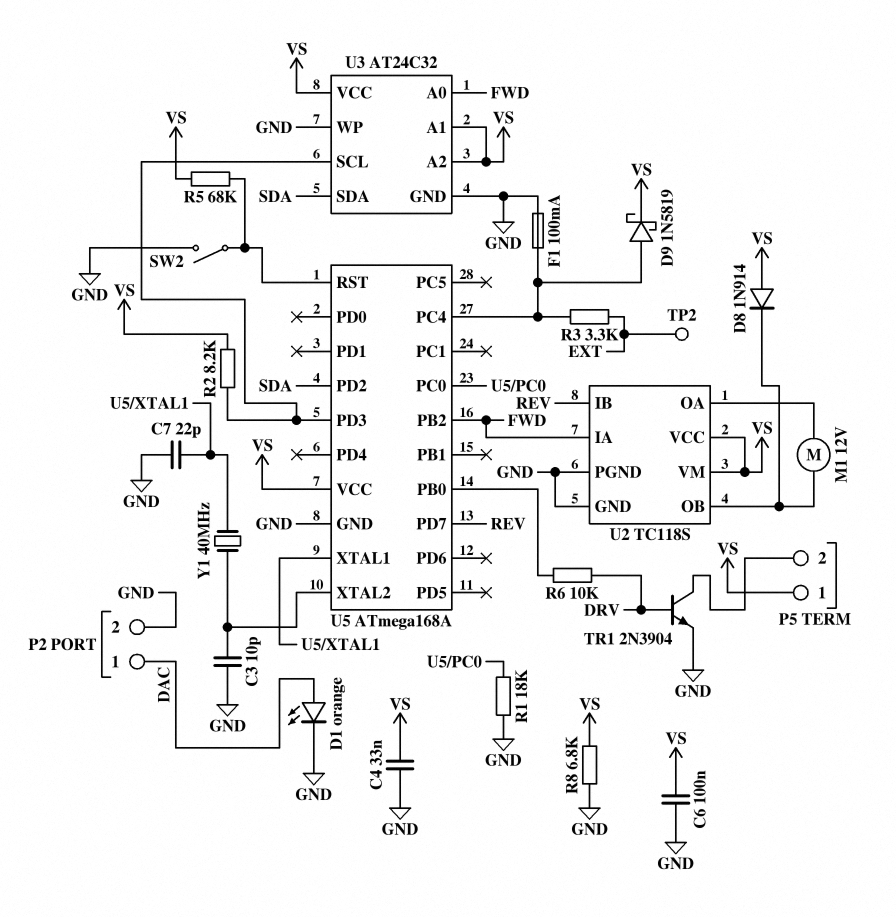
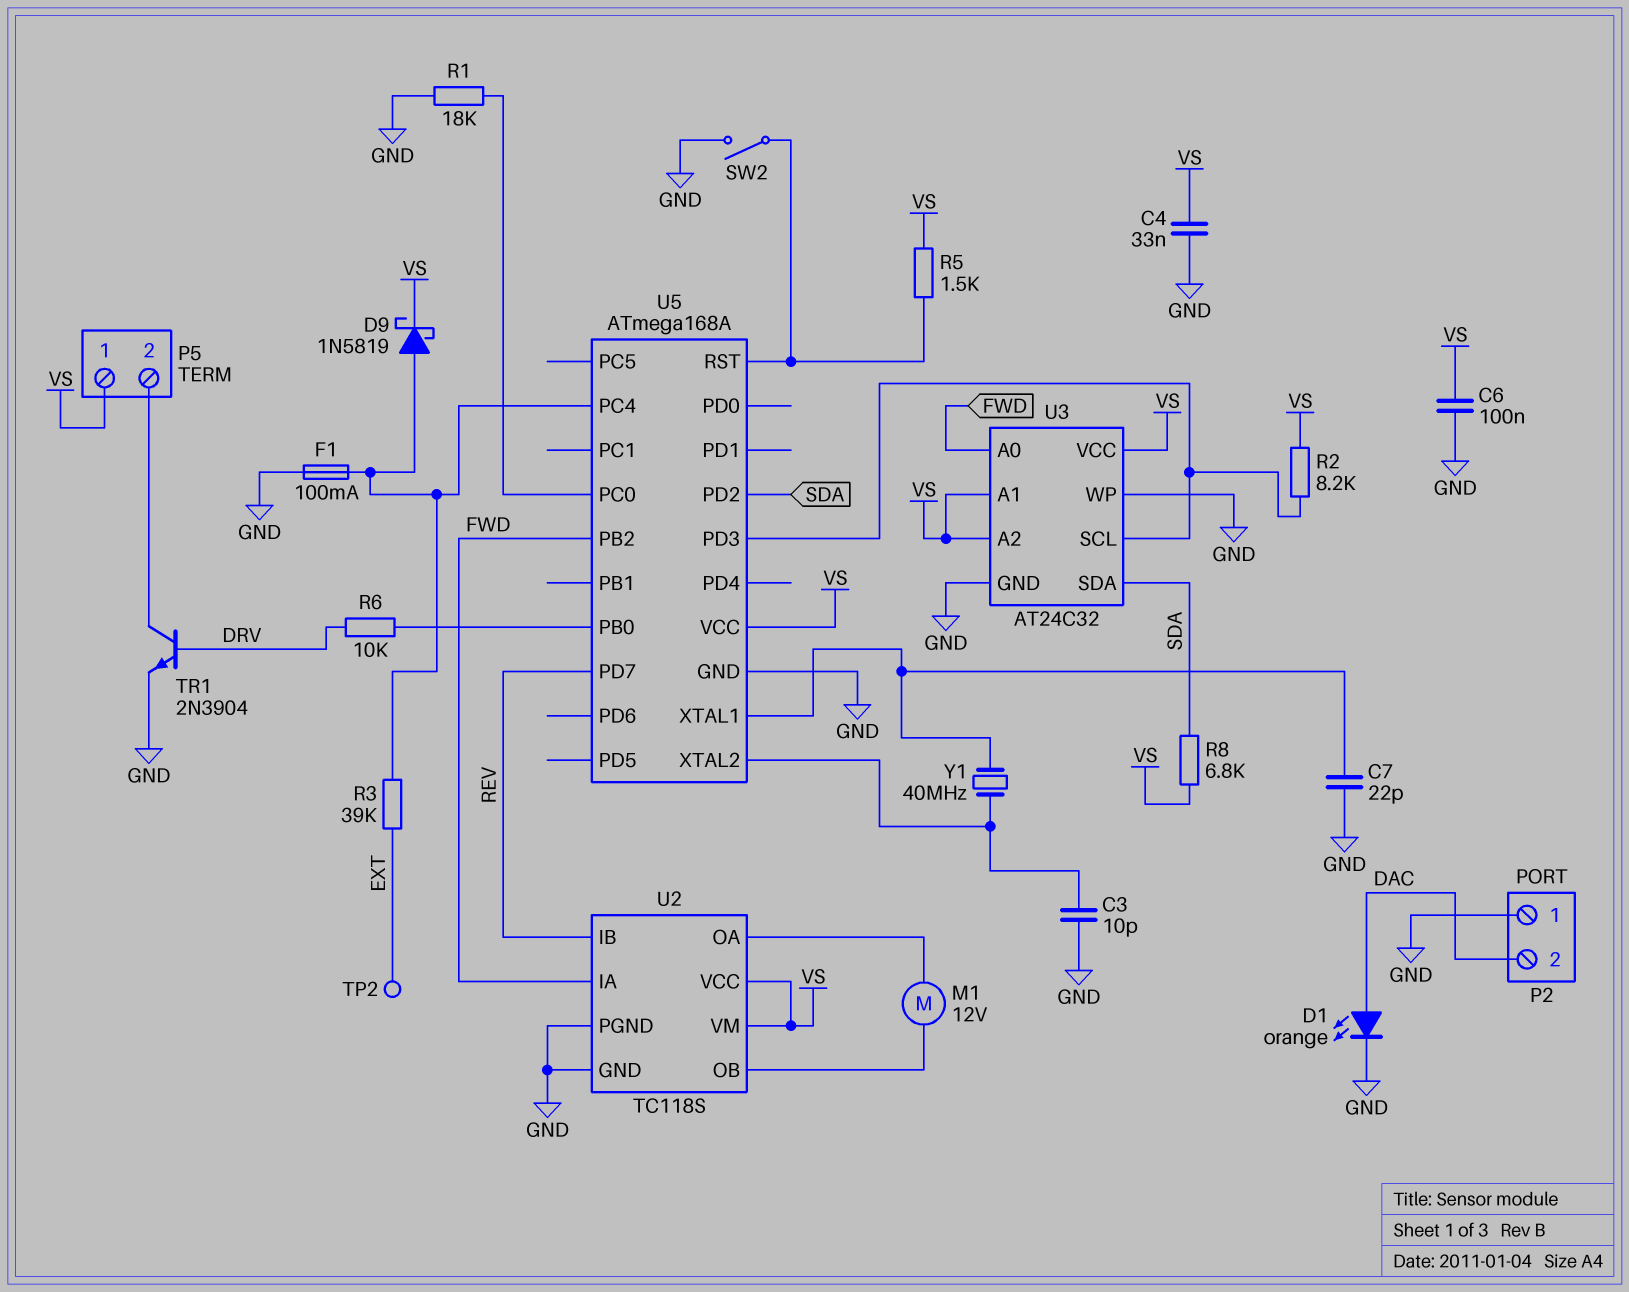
D8: diode 1N914 (A VS, K U2/OB) -> none
P2 pin 1: DAC -> GND
P2 pin 2: GND -> DAC
R3: 3.3k (EXT, U5/PC4) -> 39k (EXT, U5/PC4)
R5: 68k (U5/RST, VS) -> 1.5k (U5/RST, VS)
R8: 6.8k (GND, VS) -> 6.8k (SDA, VS)

